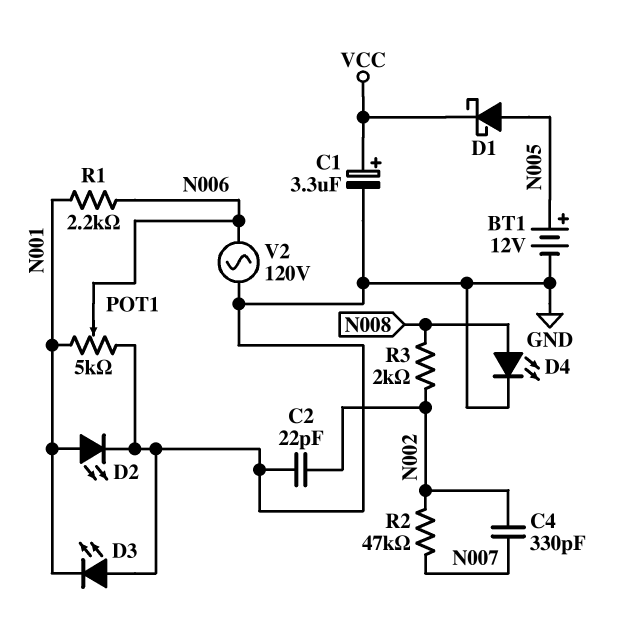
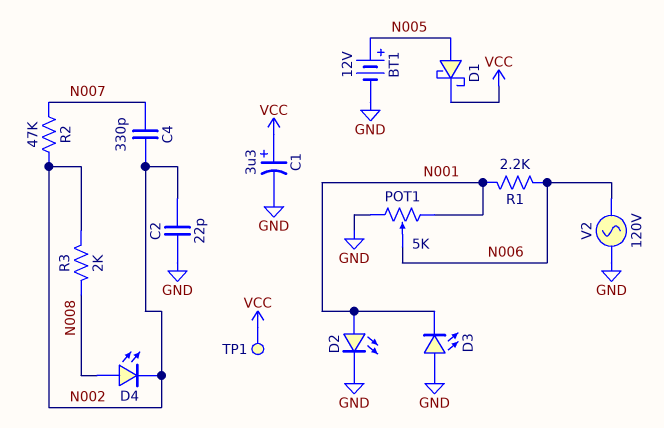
D4: LED (A N008, K GND) -> LED (A N008, K N002)
TP1: none -> test point (VCC)

